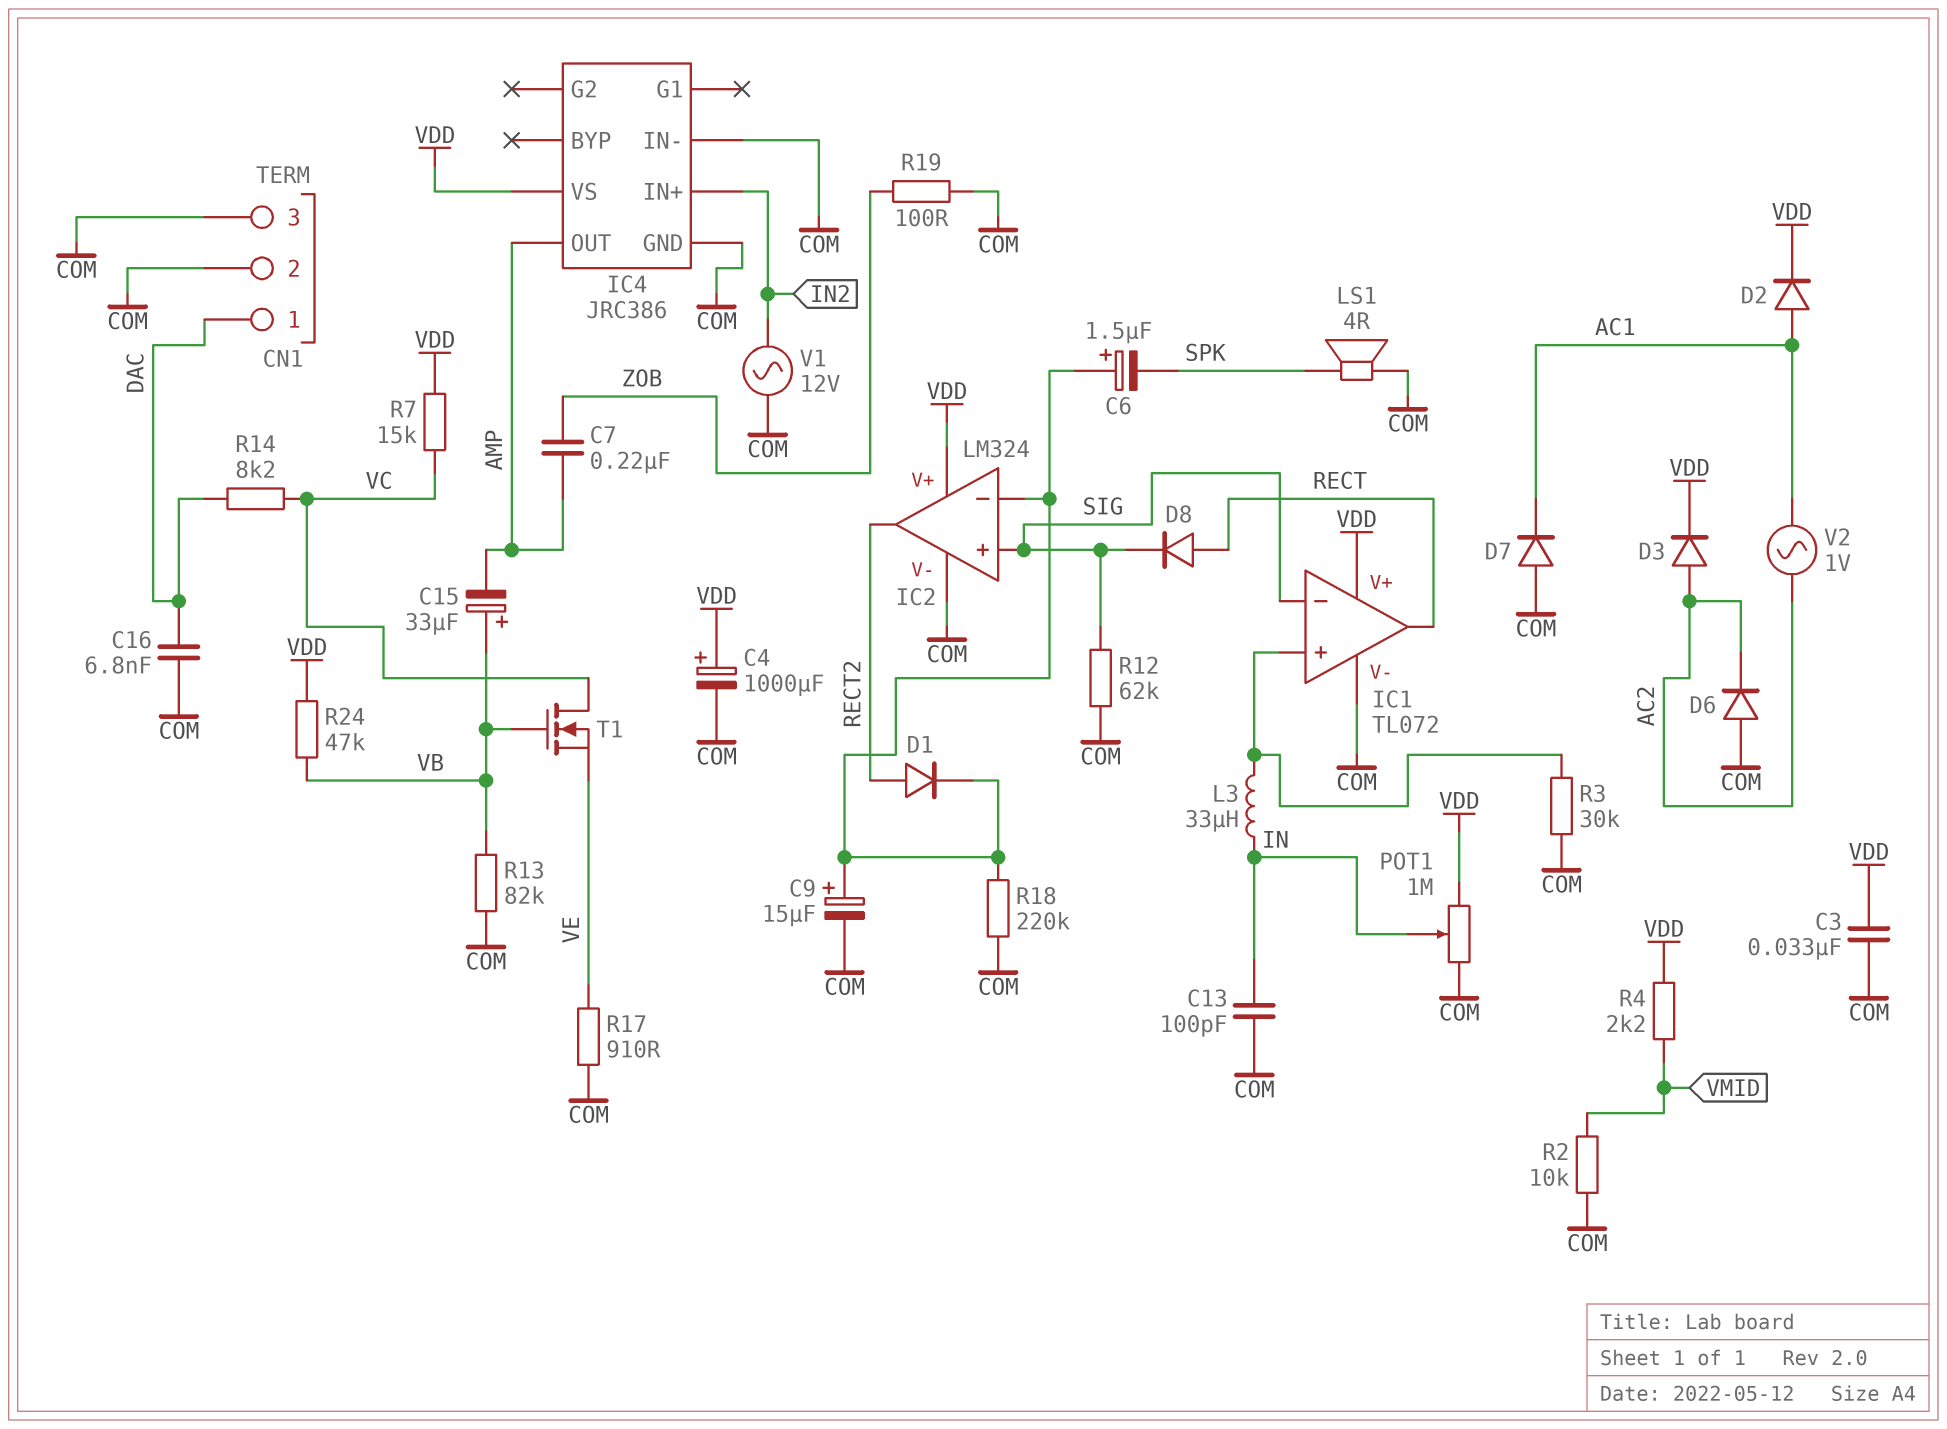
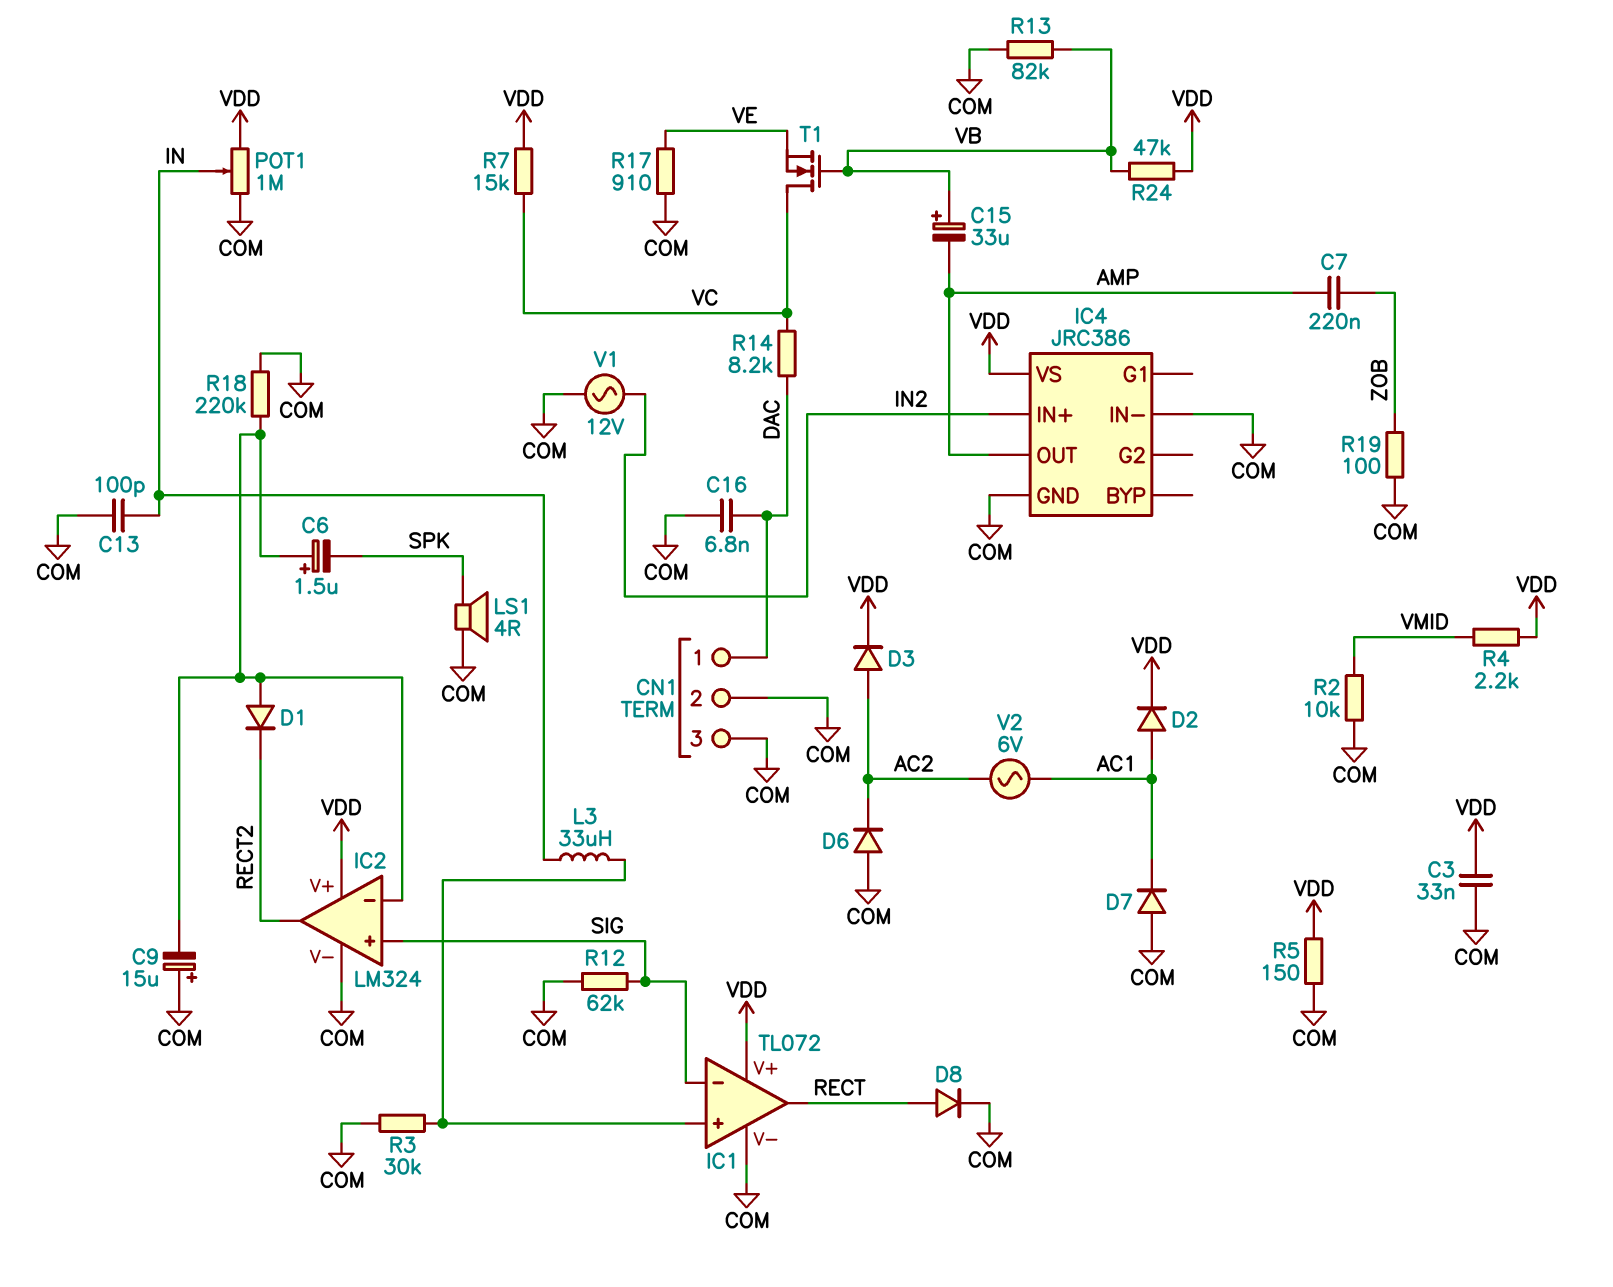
C4: 1000uF (plus VDD, minus COM) -> none
C9: 15uF (plus IC2/in-, minus COM) -> 15uF (plus COM, minus IC2/in-)
D1: diode (A RECT2, K IC2/in-) -> diode (A IC2/in-, K RECT2)
D8: diode (A RECT, K SIG) -> diode (A RECT, K COM)
R5: none -> 150 (COM, VDD)
V2: AC 1V (AC1, AC2) -> AC 6V (AC1, AC2)

